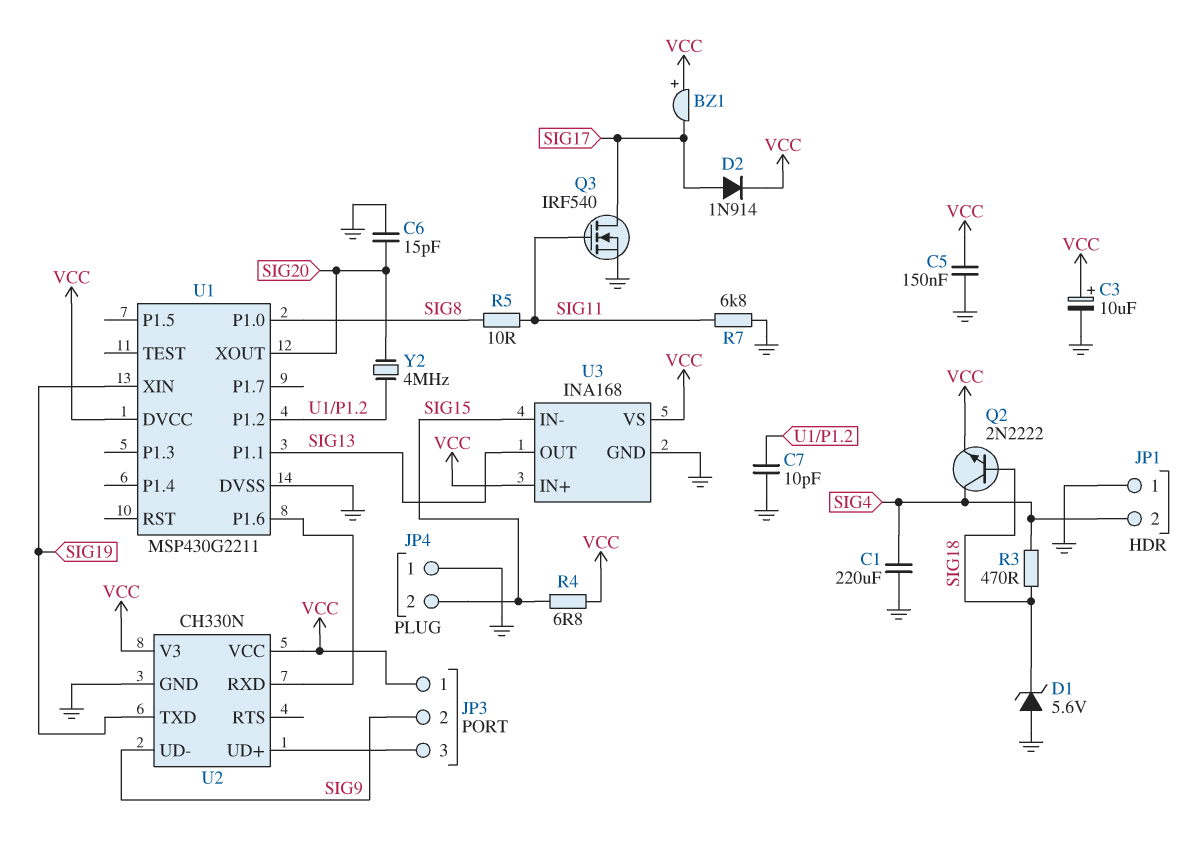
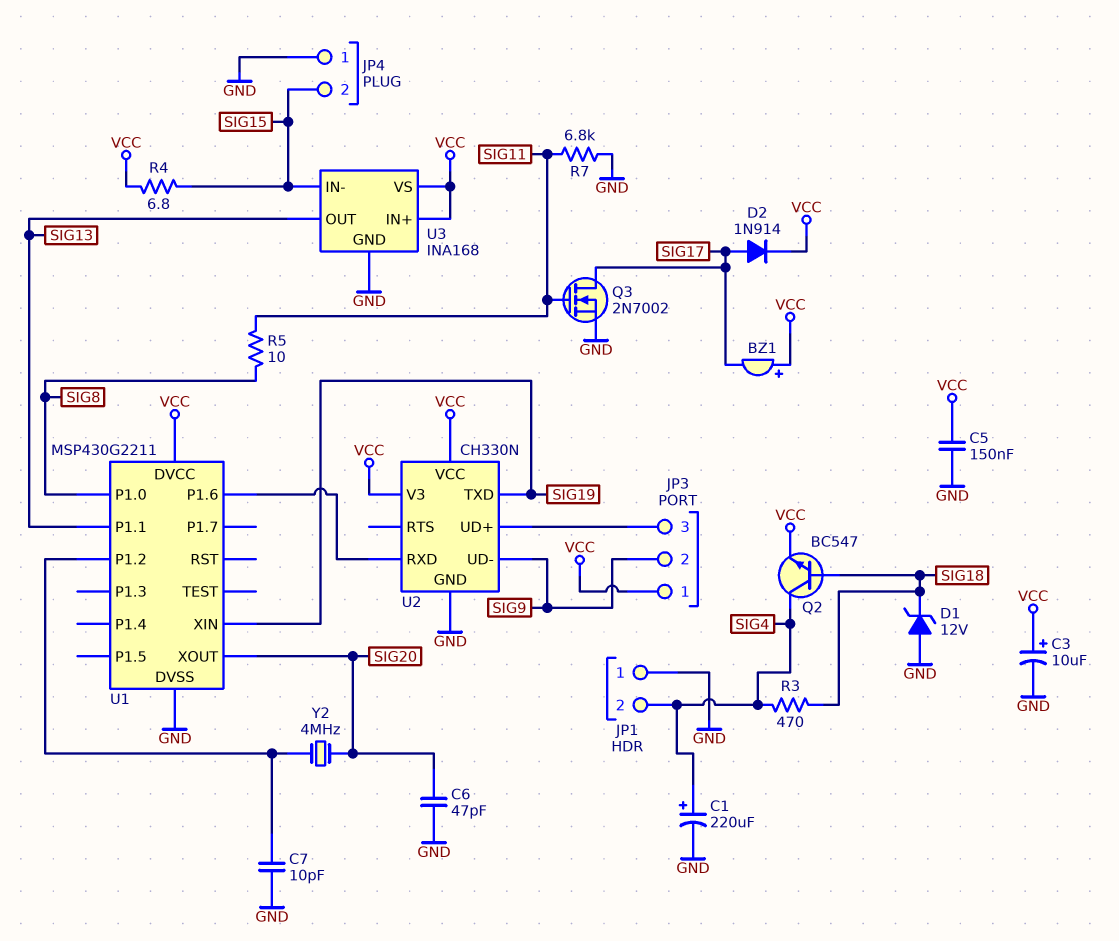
C1: 220uF (GND, SIG4) -> 220uF (plus SIG4, minus GND)
C6: 15pF (GND, SIG20) -> 47pF (GND, SIG20)
D1: zener 5.6V (A GND, K SIG18) -> zener 12V (A GND, K SIG18)
Q2: NPN 2N2222 (B SIG18, C SIG4, E VCC) -> NPN BC547 (B SIG18, C SIG4, E VCC)
Q3: NMOS IRF540 (G SIG11, D SIG17, S GND) -> NMOS 2N7002 (G SIG11, D SIG17, S GND)

